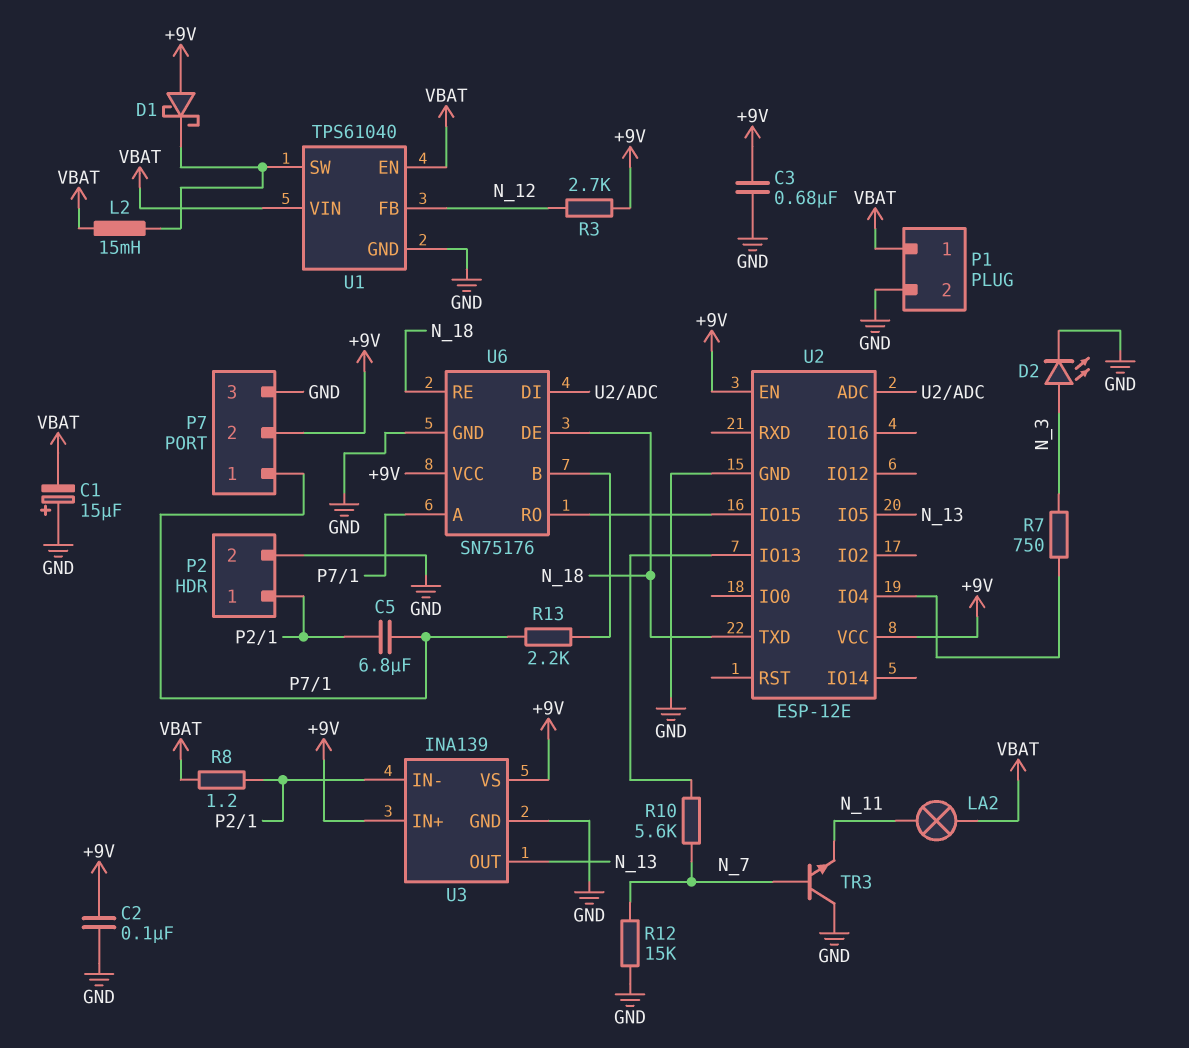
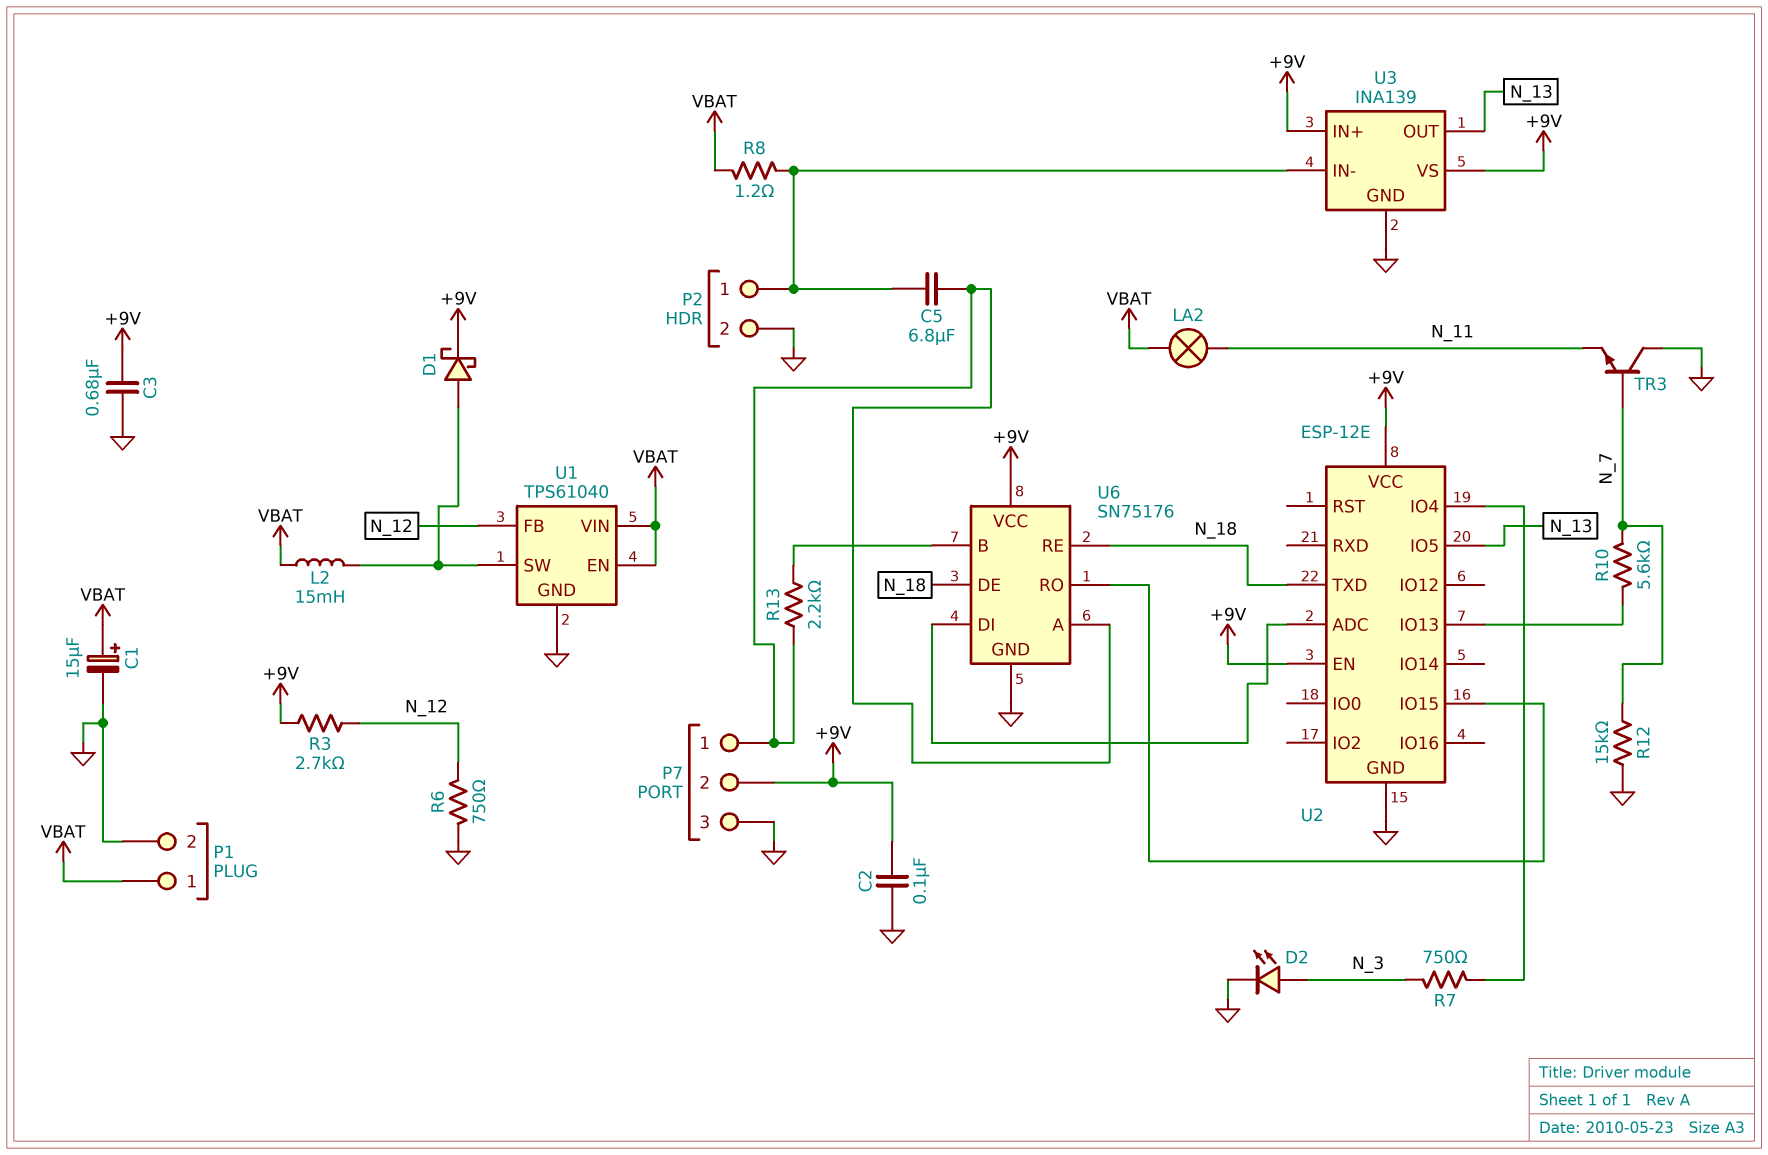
C1: 15uF (plus GND, minus VBAT) -> 15uF (plus VBAT, minus GND)
D1: schottky (A +9V, K U1/SW) -> schottky (A U1/SW, K +9V)
R6: none -> 750 (GND, N_12)

